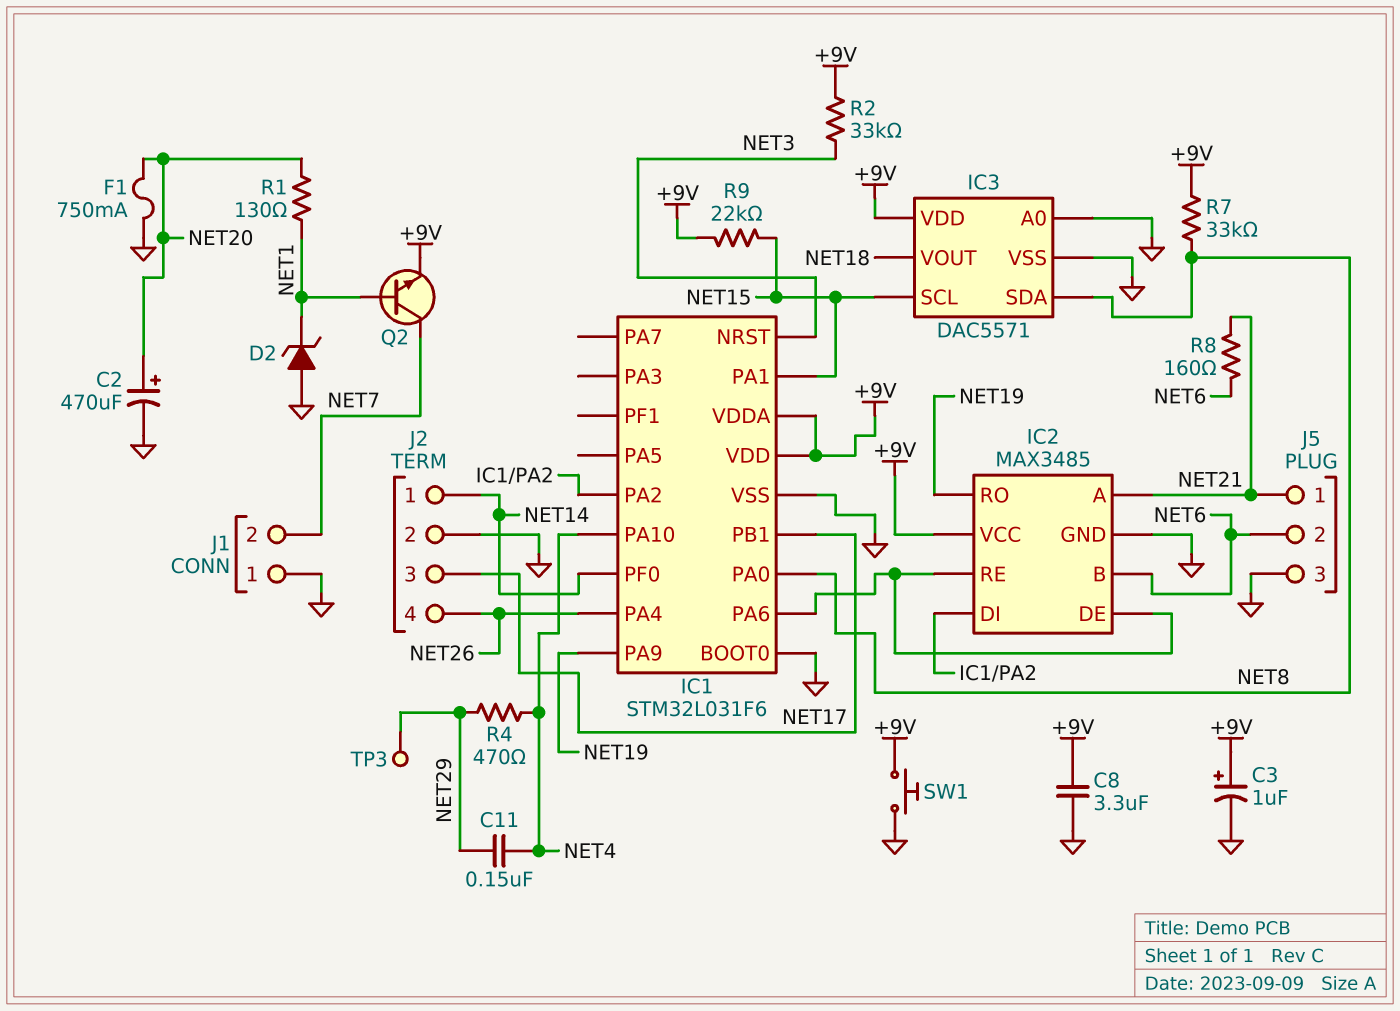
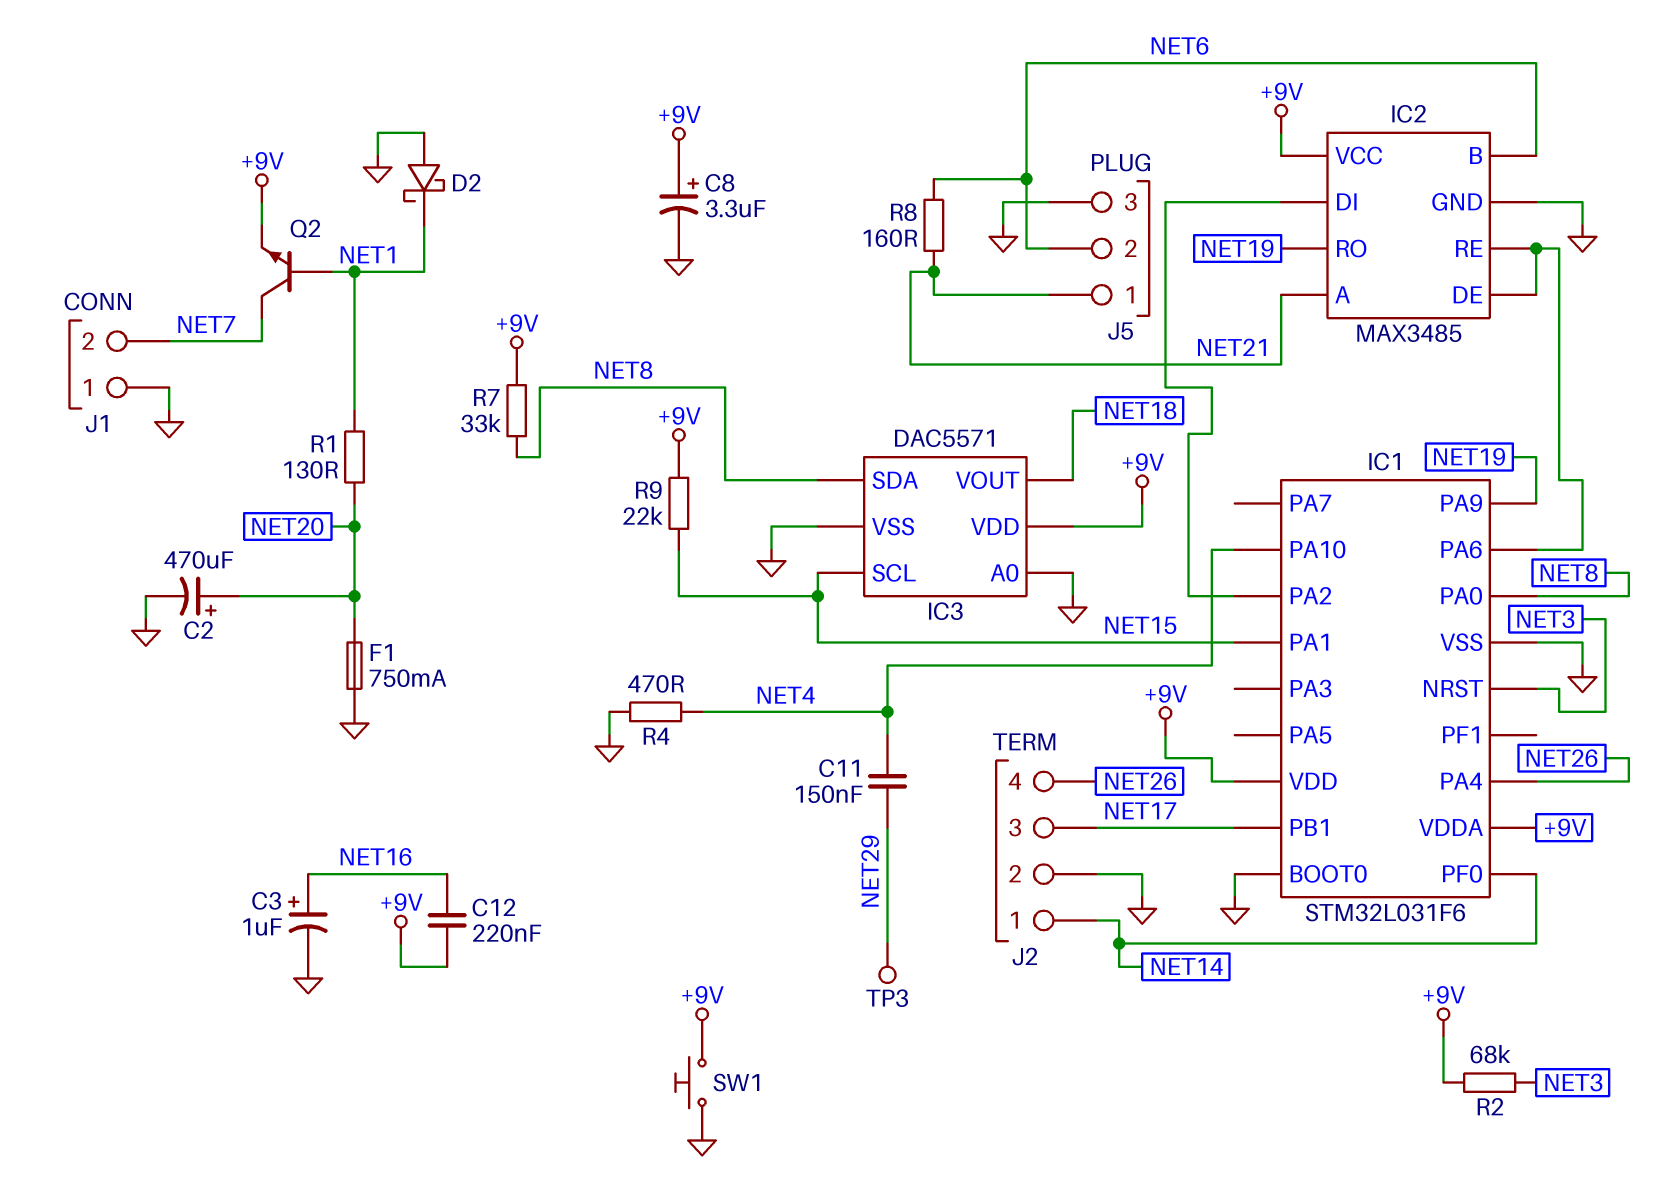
C3: 1uF (plus +9V, minus GND) -> 1uF (plus NET16, minus GND)
C8: 3.3uF (+9V, GND) -> 3.3uF (plus +9V, minus GND)
C12: none -> 220nF (+9V, NET16)
D2: zener (A GND, K NET1) -> schottky (A GND, K NET1)
R2: 33k (+9V, NET3) -> 68k (+9V, NET3)
R4: 470 (NET4, NET29) -> 470 (GND, NET4)

